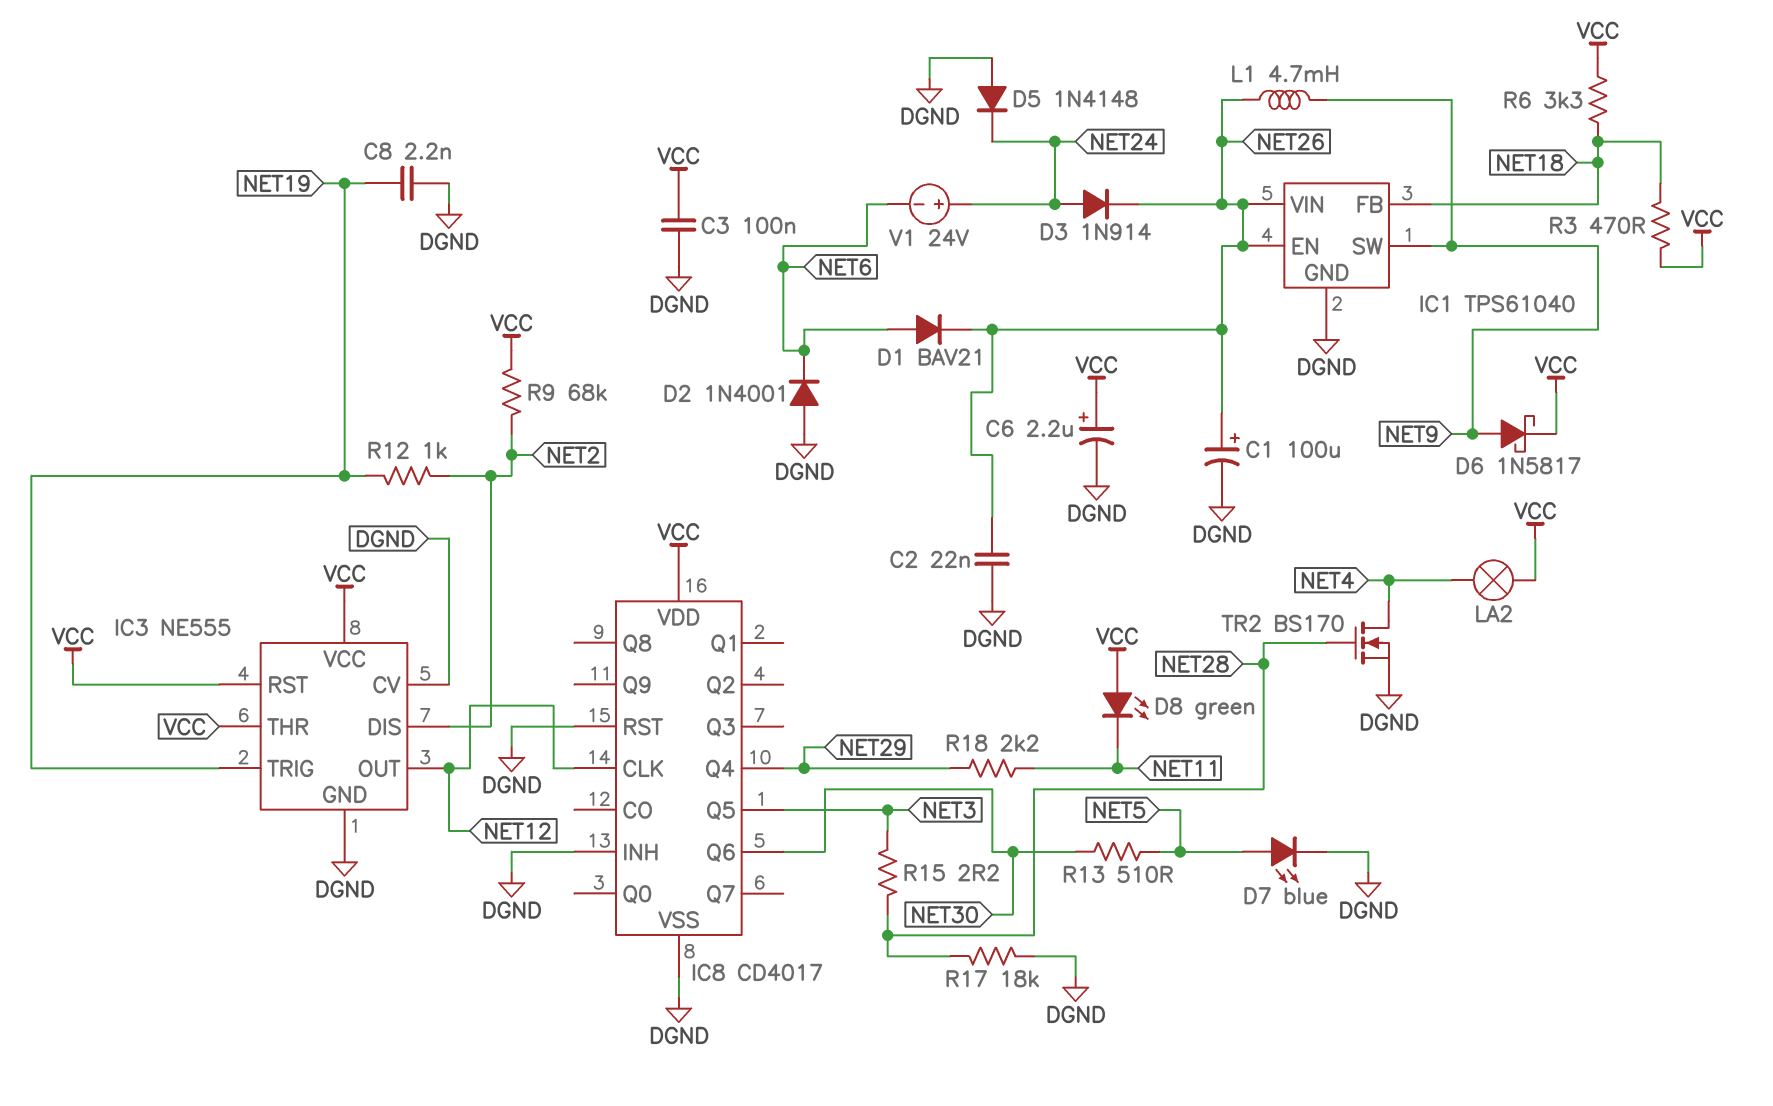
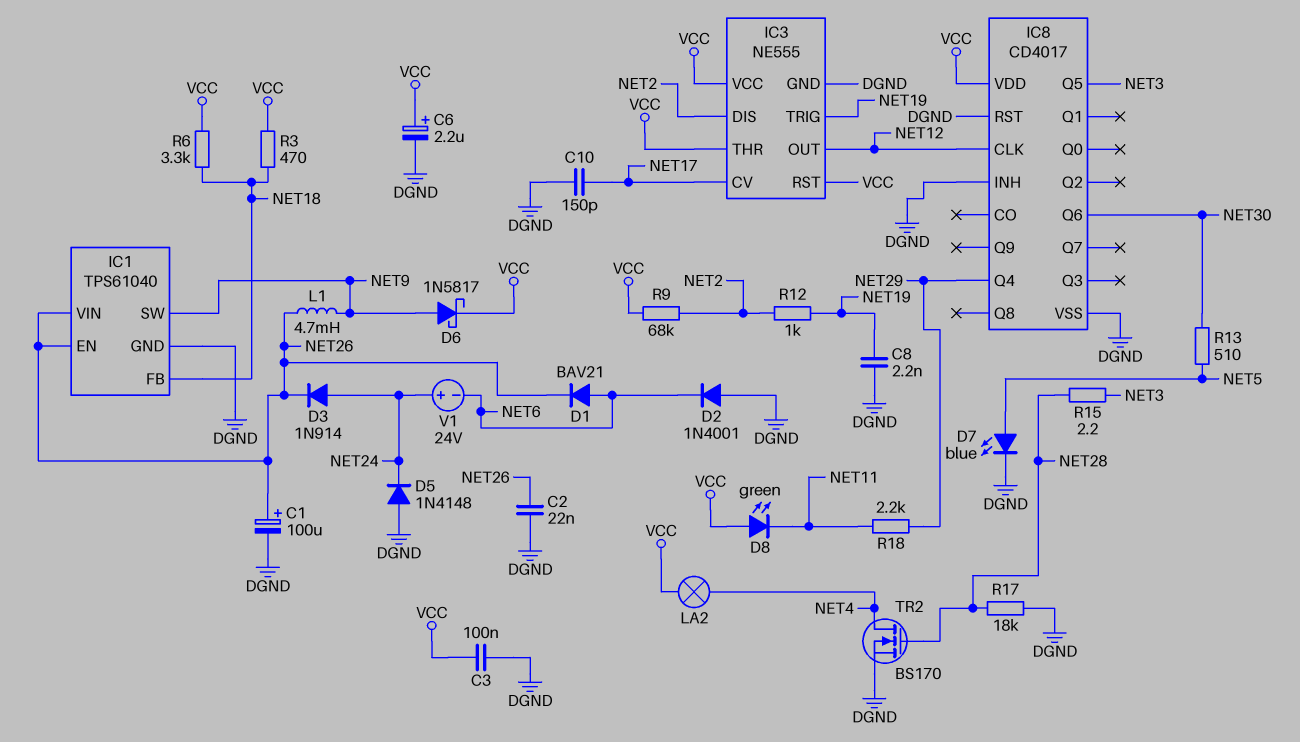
C10: none -> 150pF (DGND, NET17)
IC3 pin CV: DGND -> NET17

